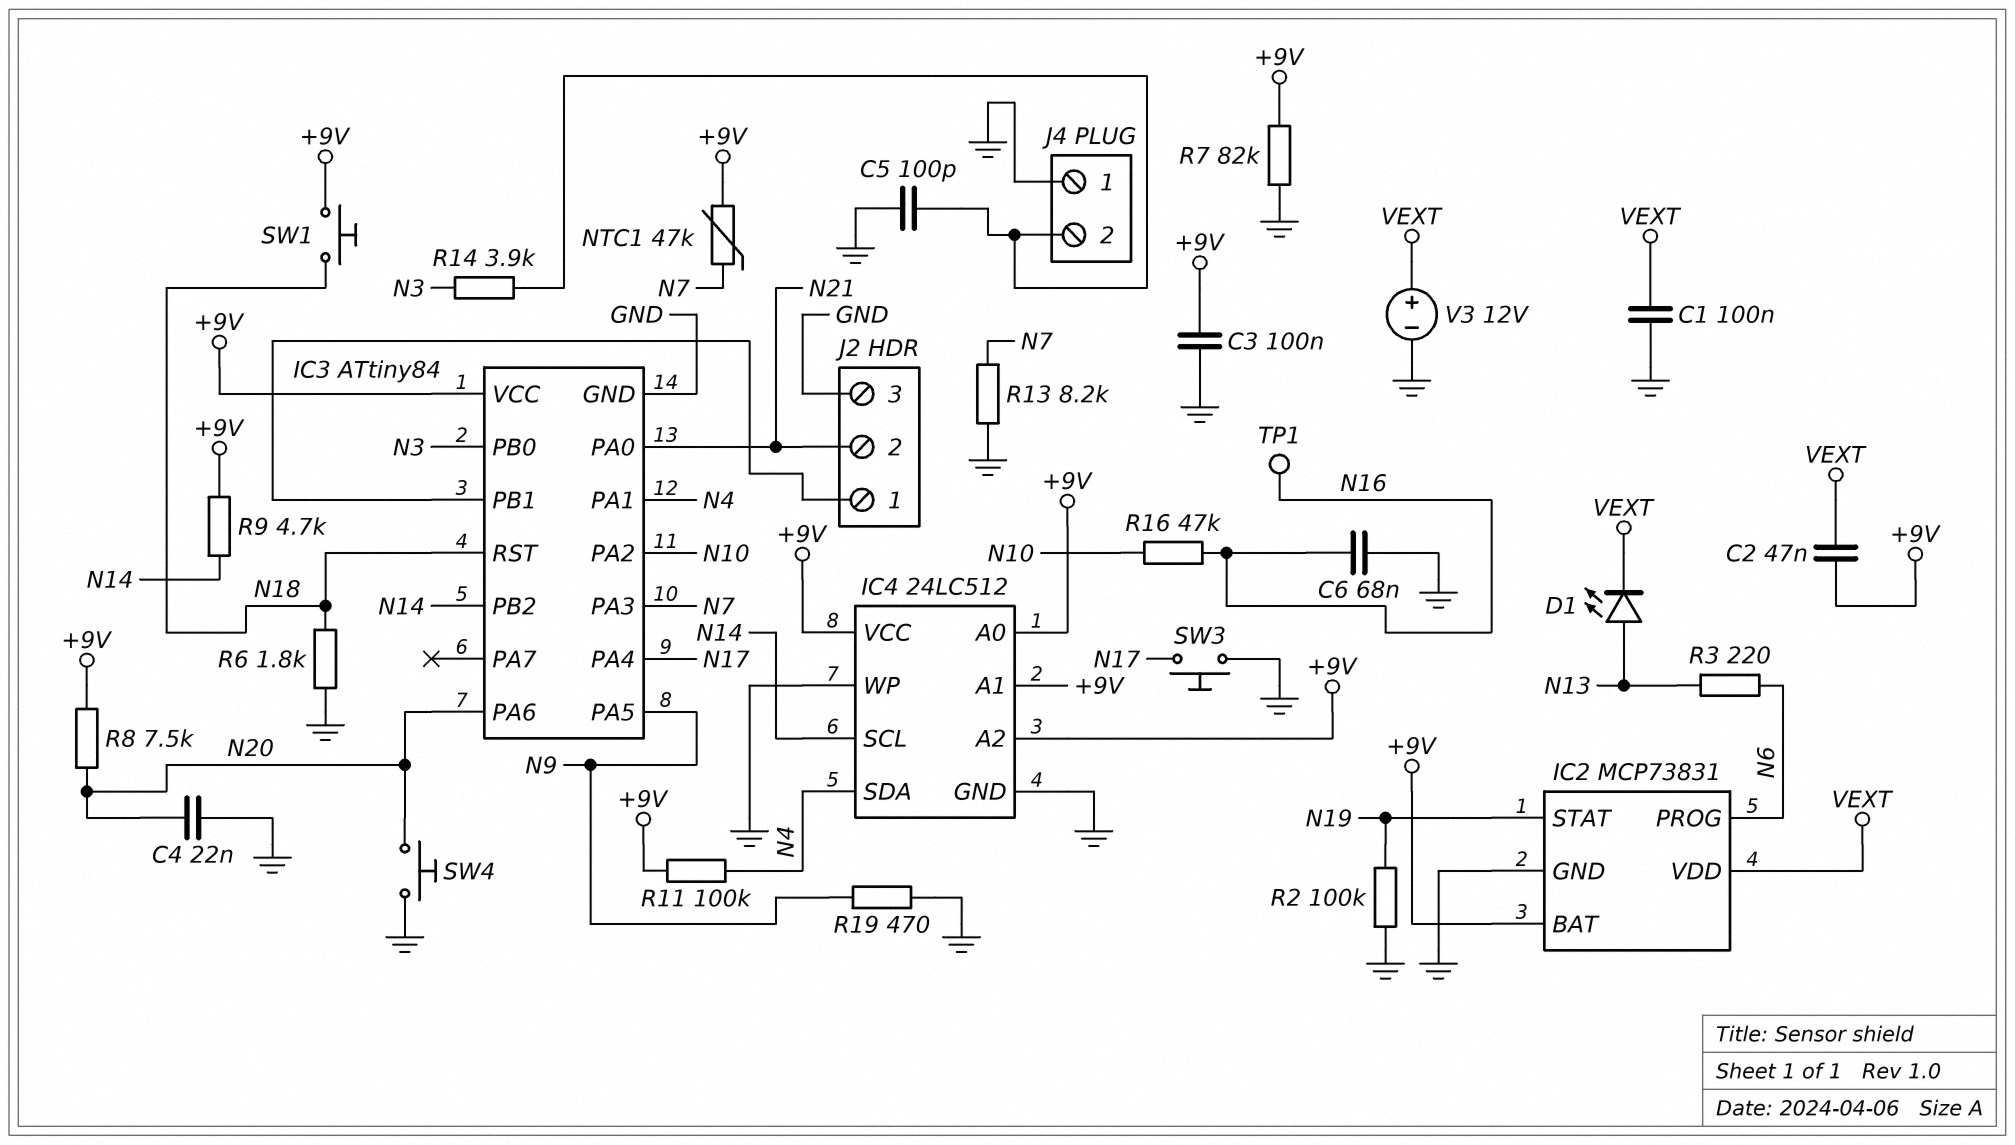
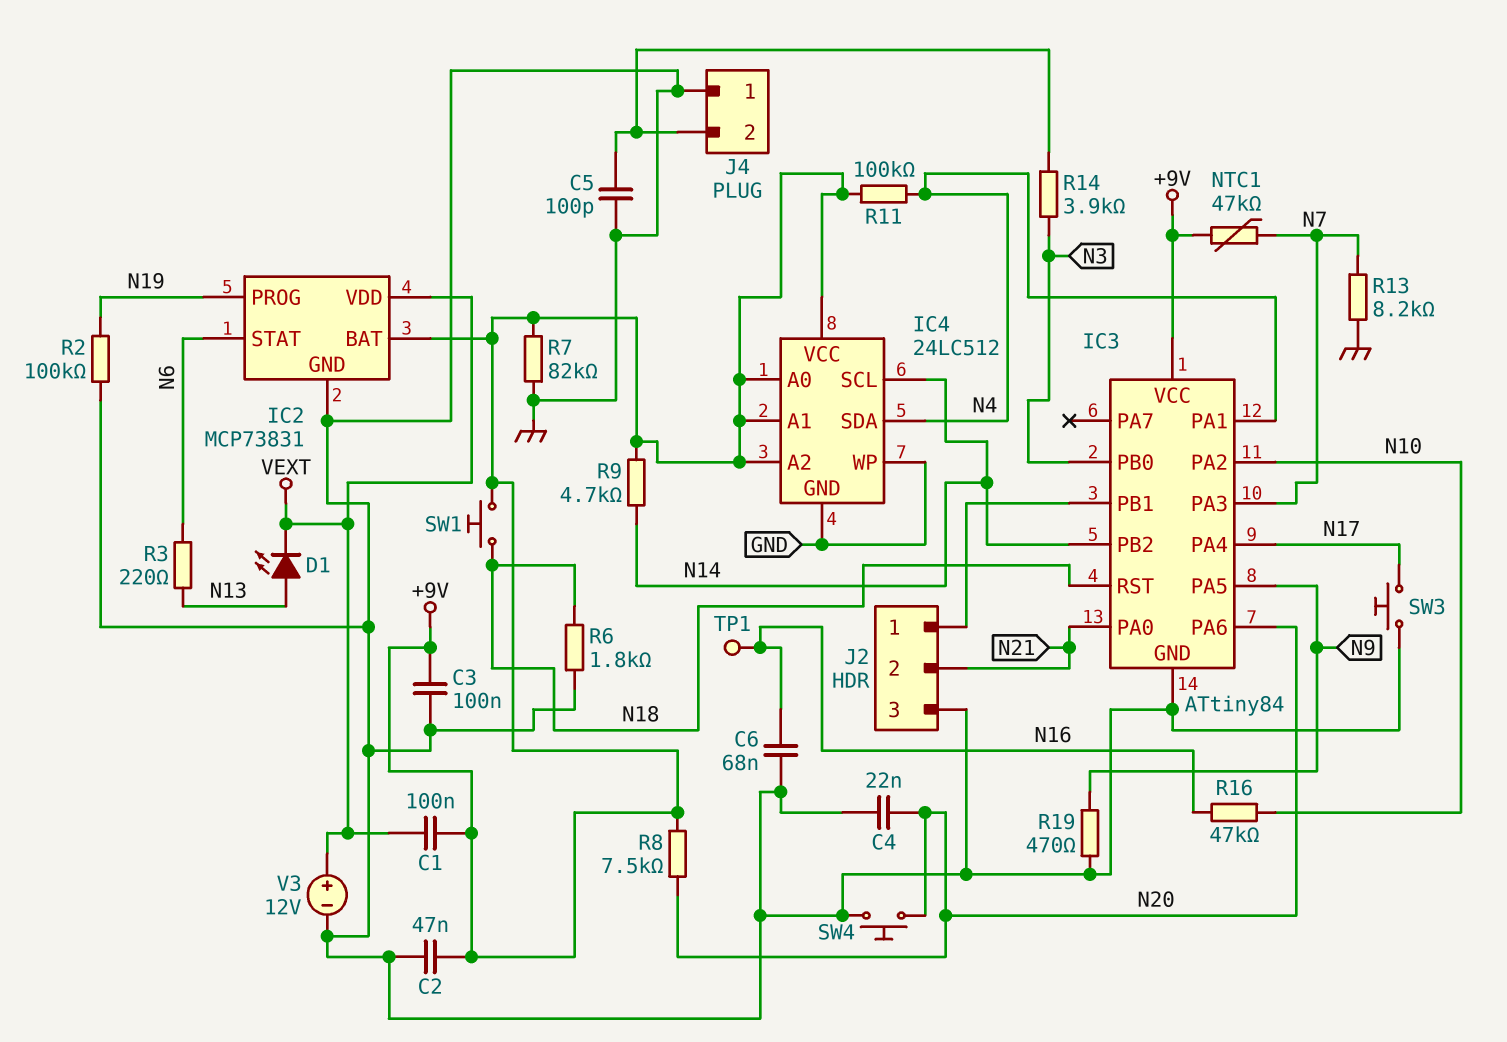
C1: 100nF (GND, VEXT) -> 100nF (+9V, VEXT)
C2: 47nF (+9V, VEXT) -> 47nF (+9V, GND)
IC2 pin PROG: N6 -> N19
IC2 pin STAT: N19 -> N6

